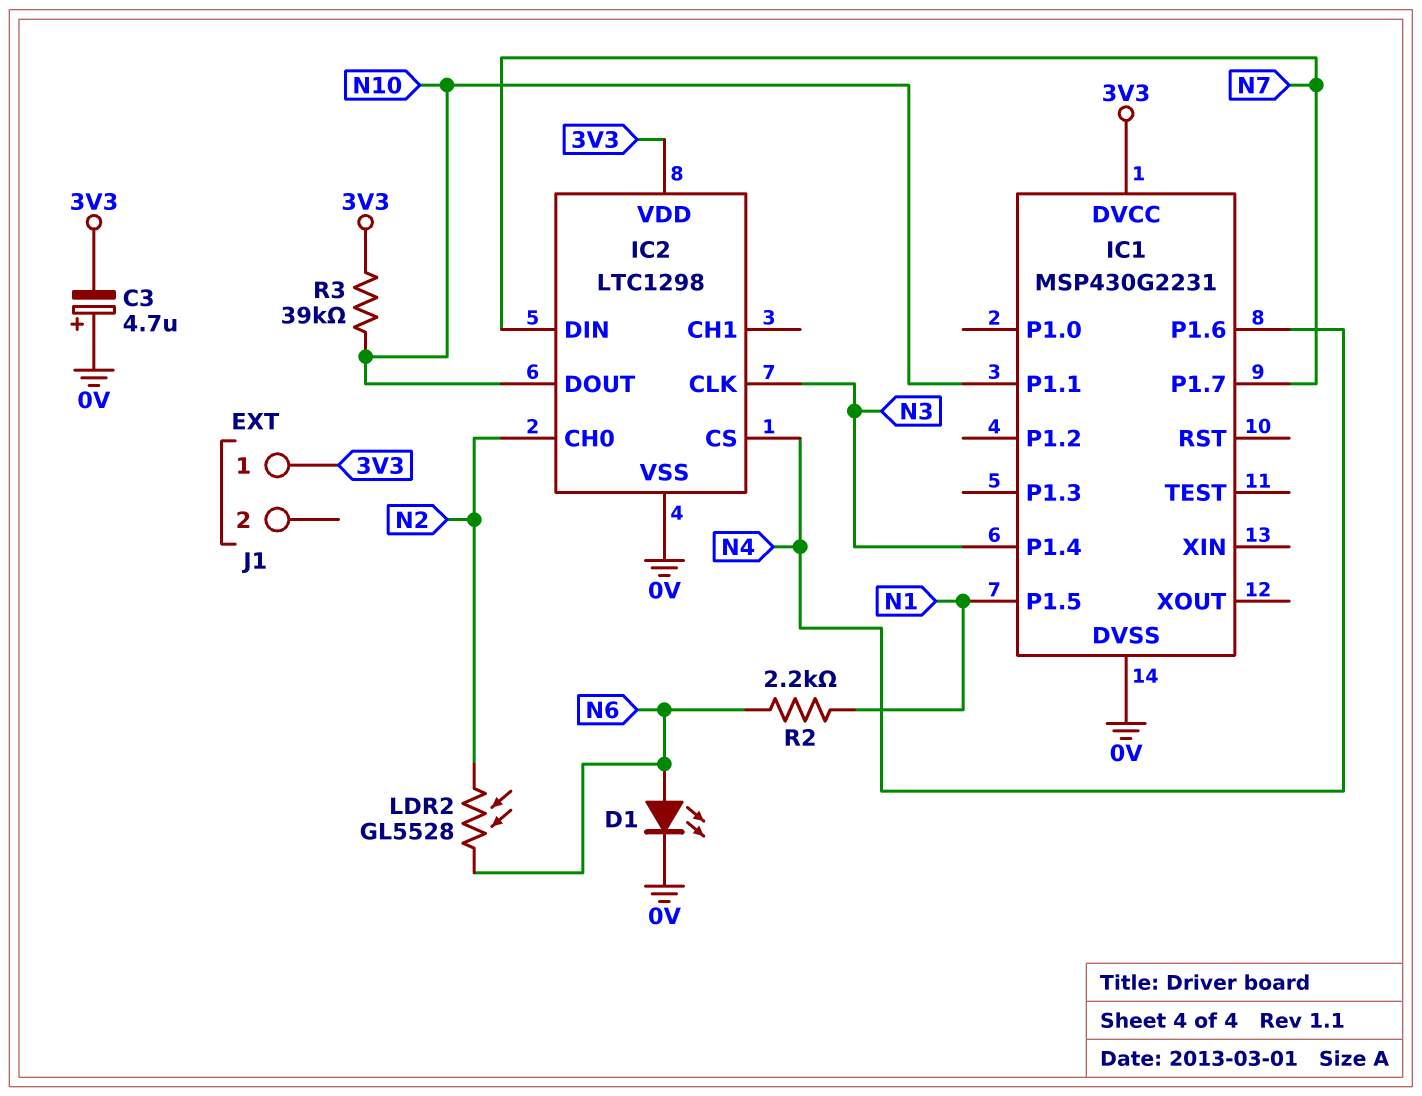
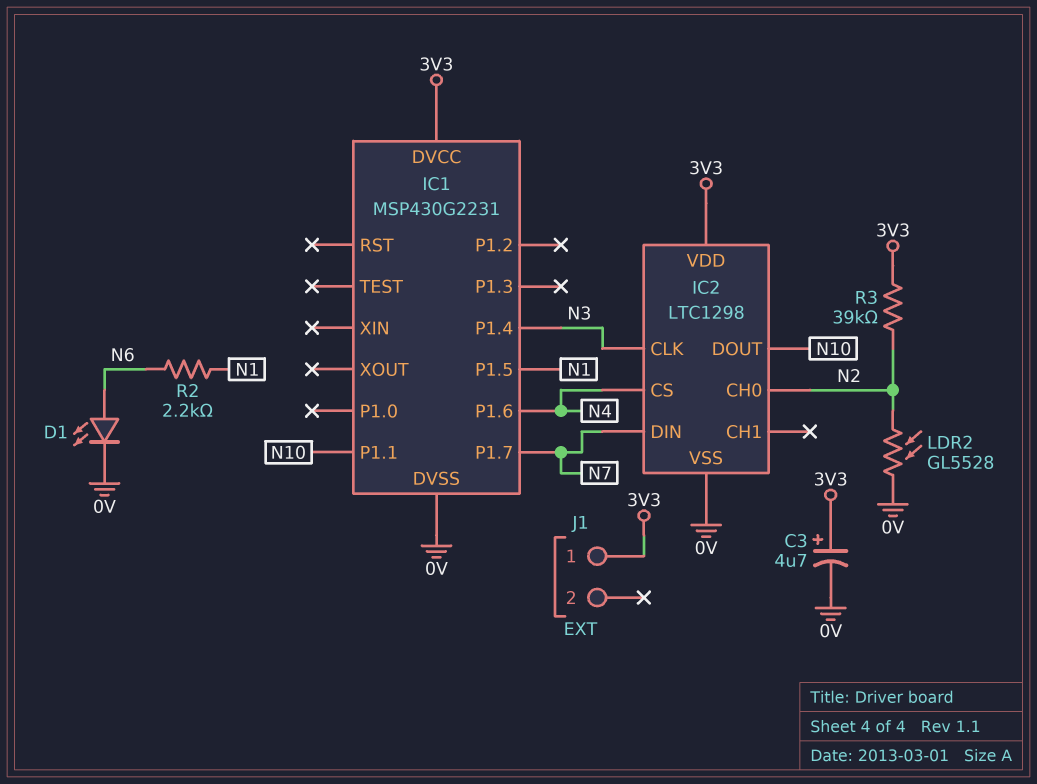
C3: 4.7uF (plus 0V, minus 3V3) -> 4.7uF (plus 3V3, minus 0V)
LDR2: GL5528 (N2, N6) -> GL5528 (0V, N2)
R3: 39k (3V3, N10) -> 39k (3V3, N2)

